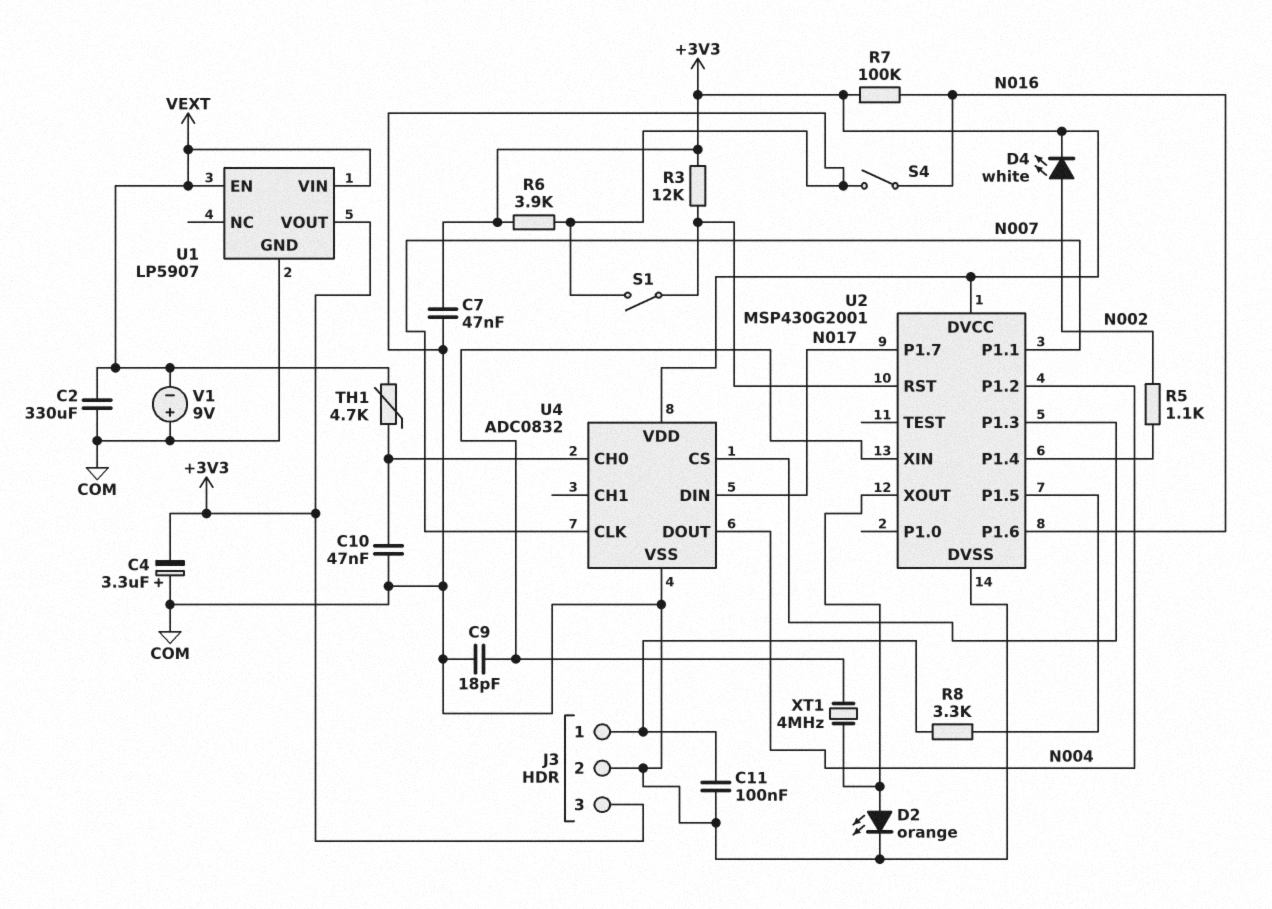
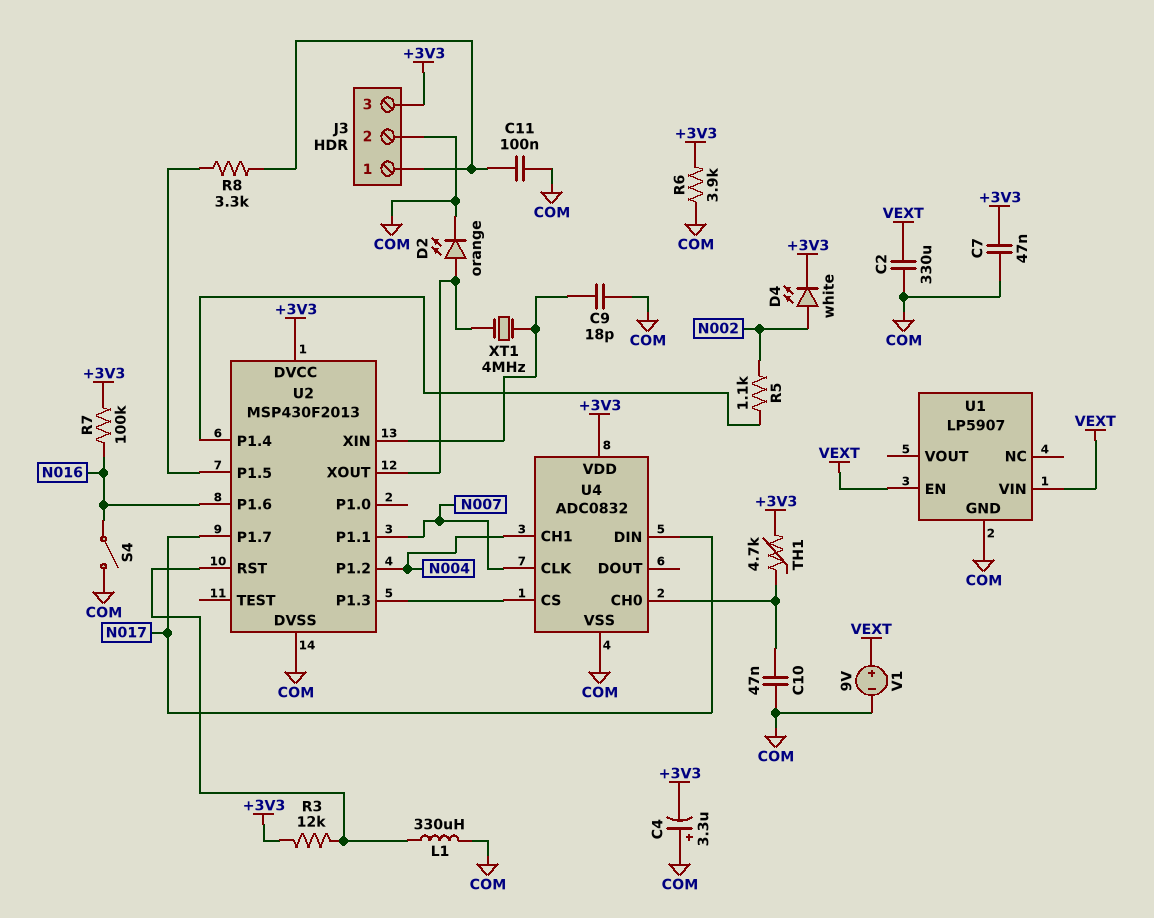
L1: none -> 330uH (COM, U2/RST)
S1: switch (COM, U2/RST) -> none
TH1: 4.7k (U4/CH0, VEXT) -> 4.7k (+3V3, U4/CH0)
U1 pin VOUT: +3V3 -> none
U2: MSP430G2001 -> MSP430F2013
U4 pin CH1: none -> N004
U4 pin DOUT: N004 -> none
V1: 9V (plus COM, minus VEXT) -> 9V (plus VEXT, minus COM)

